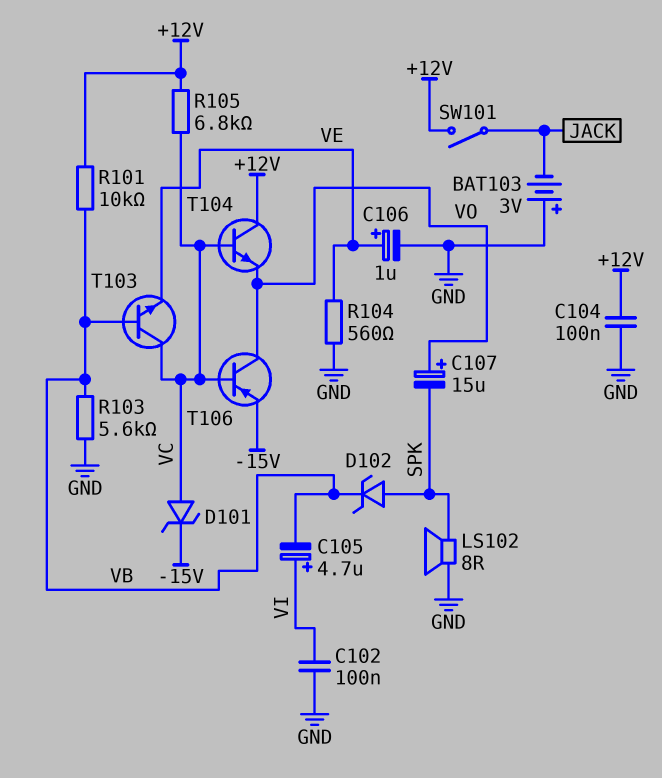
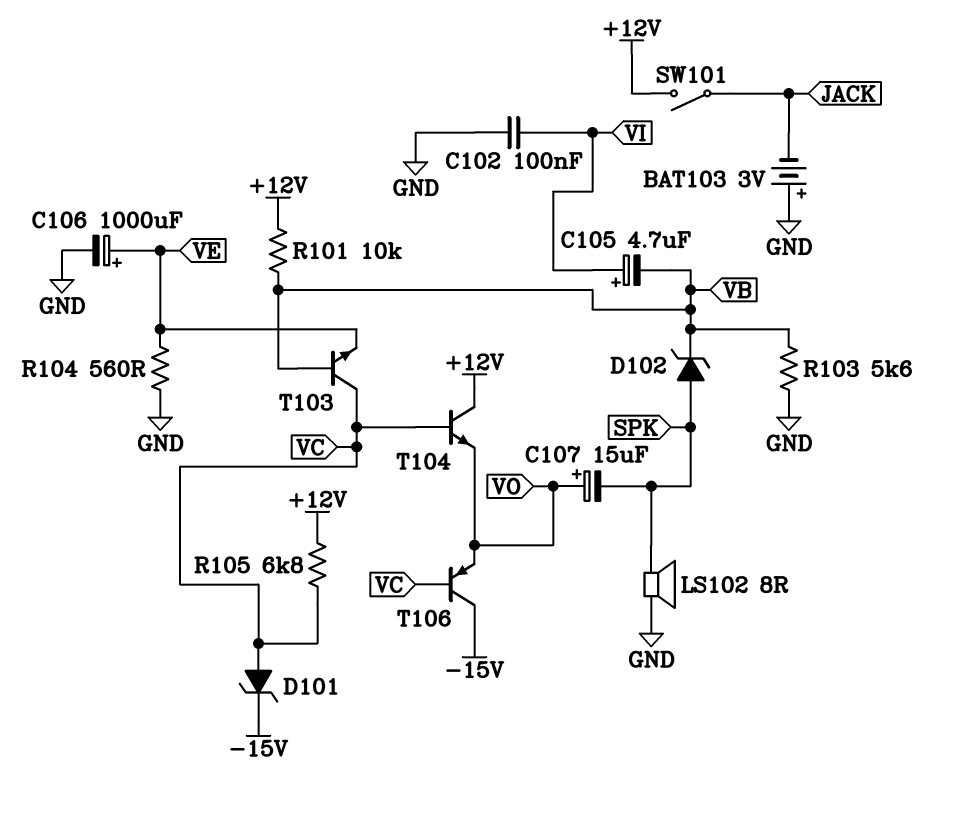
C104: 100nF (+12V, GND) -> none
C106: 1uF (plus VE, minus GND) -> 1000uF (plus VE, minus GND)
T106: PNP (B VC, C VO, E -15V) -> PNP (B VC, C -15V, E VO)

